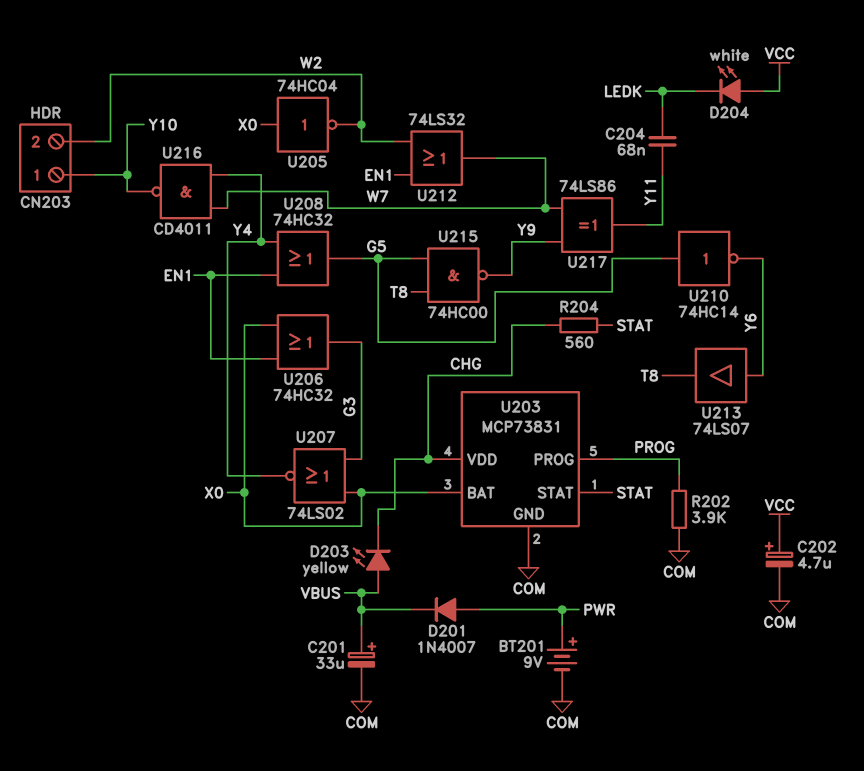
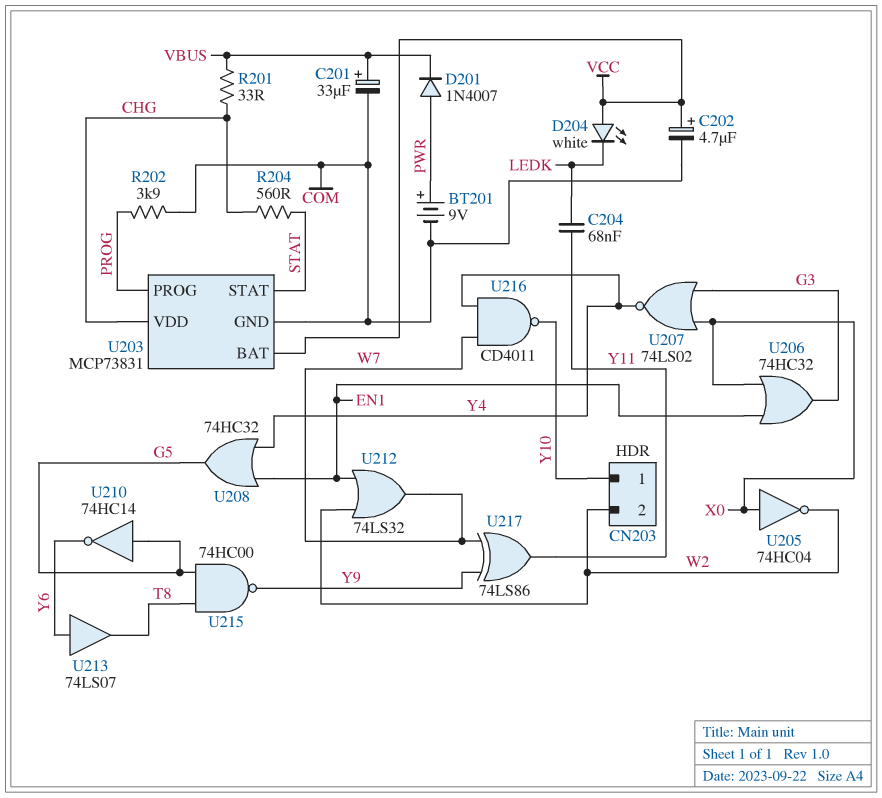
D203: LED yellow (A VBUS, K CHG) -> none
R201: none -> 33 (CHG, VBUS)
U203 pin BAT: X0 -> VCC

